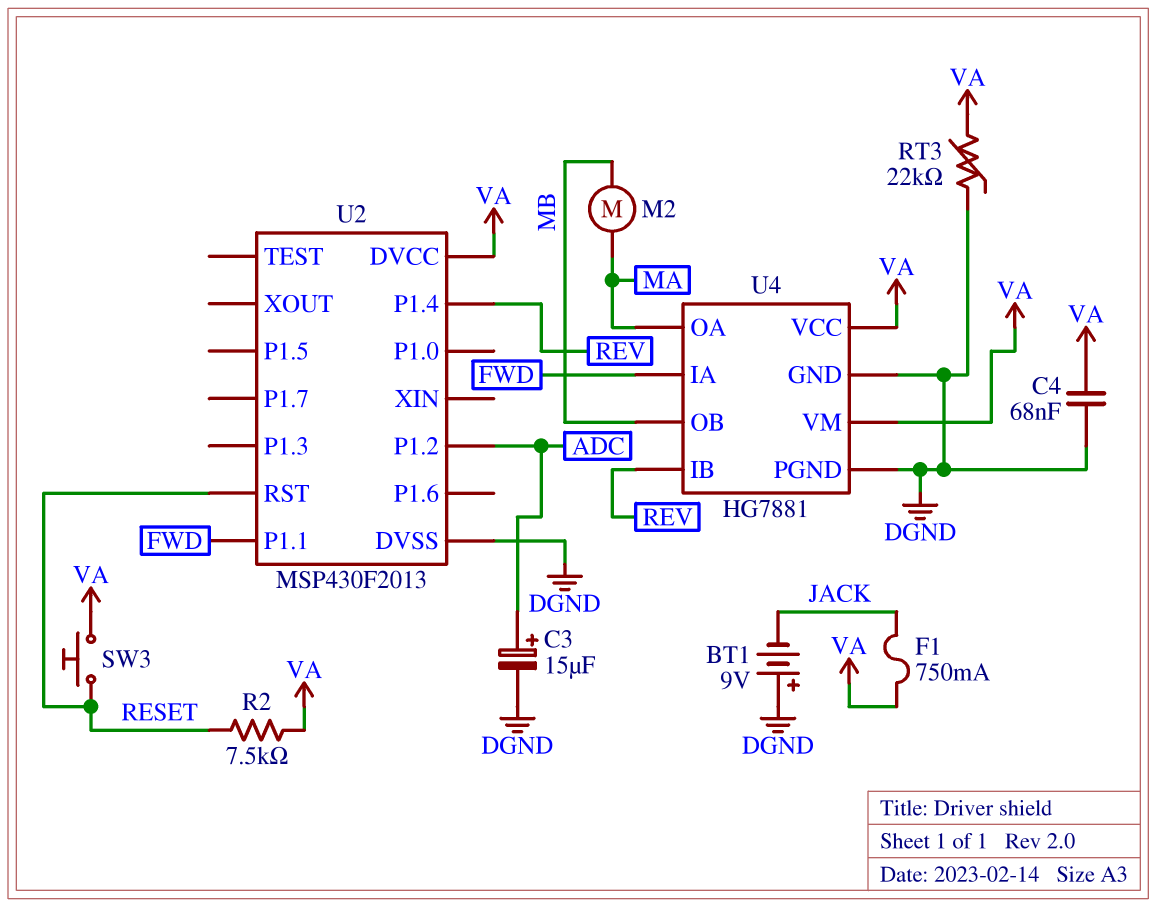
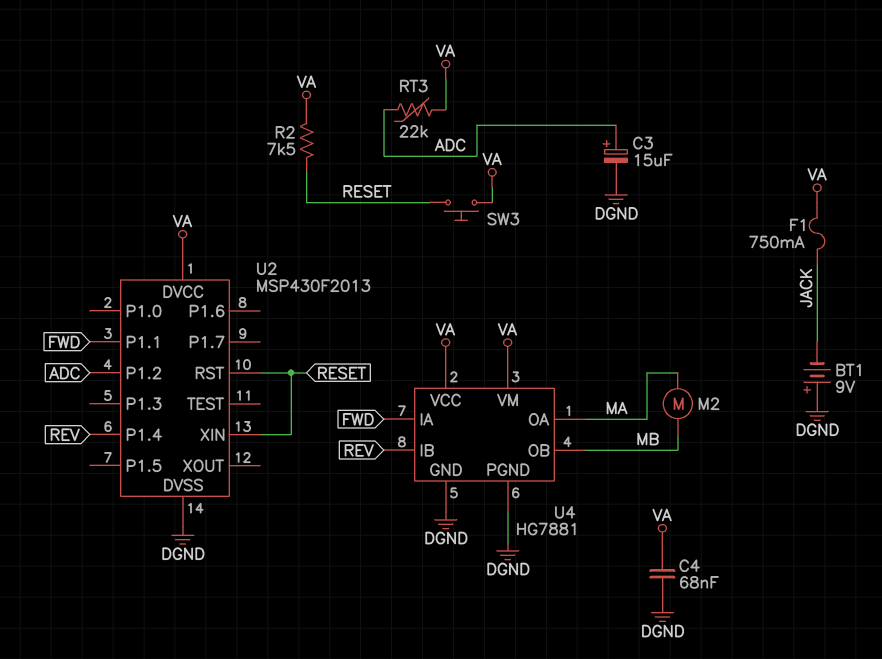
RT3: 22k (DGND, VA) -> 22k (ADC, VA)
U2 pin XIN: none -> RESET

